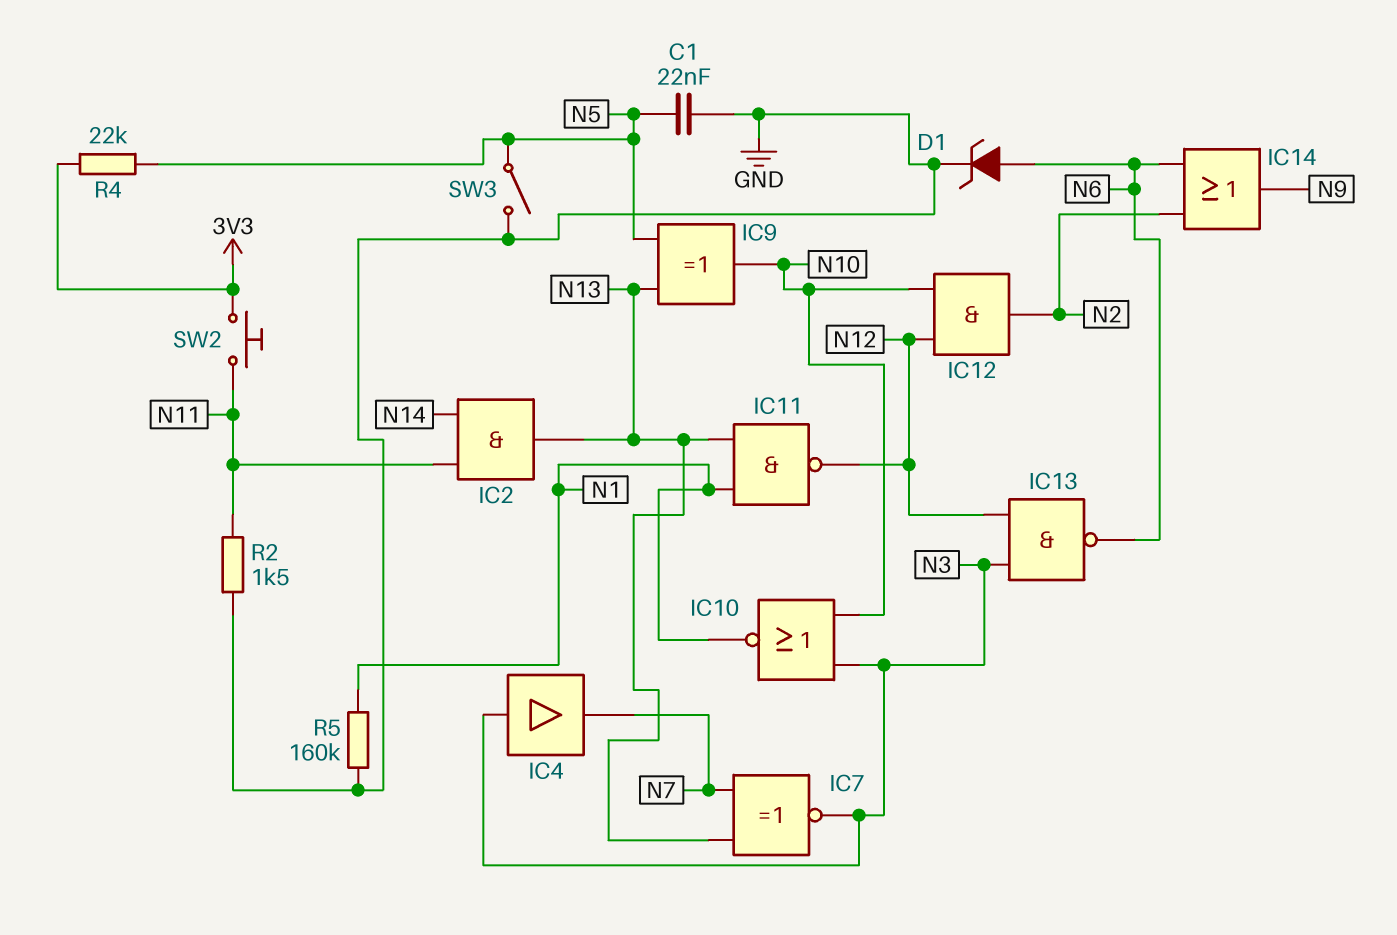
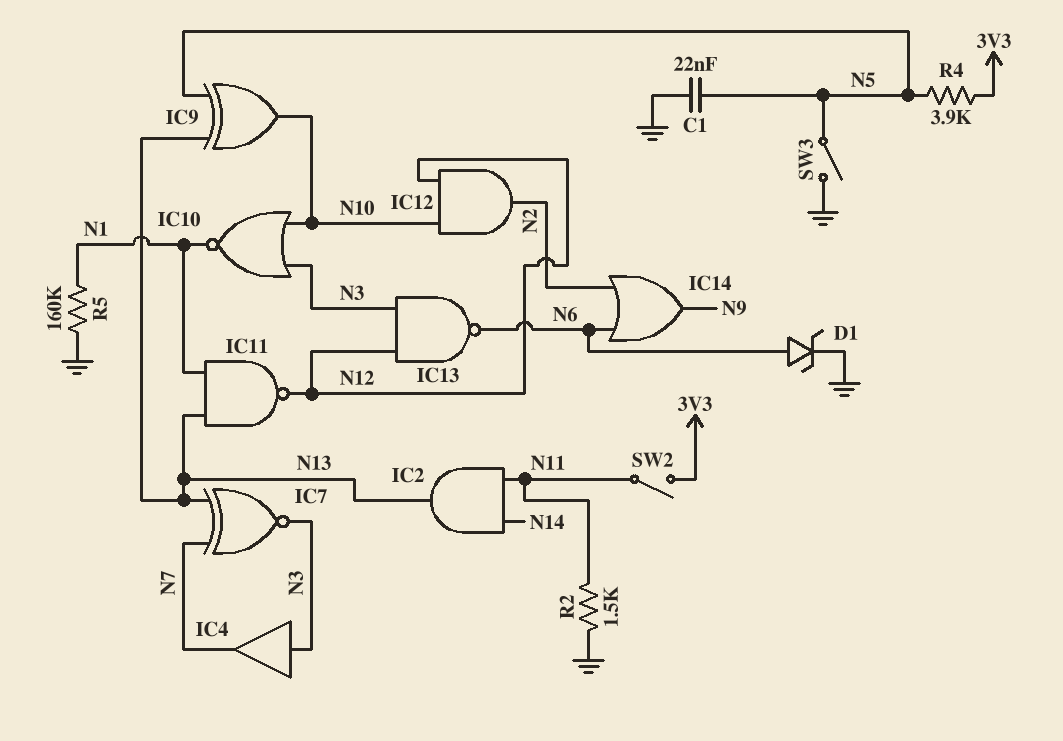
R4: 22k (3V3, N5) -> 3.9k (3V3, N5)
SW2: button (3V3, N11) -> switch (3V3, N11)

